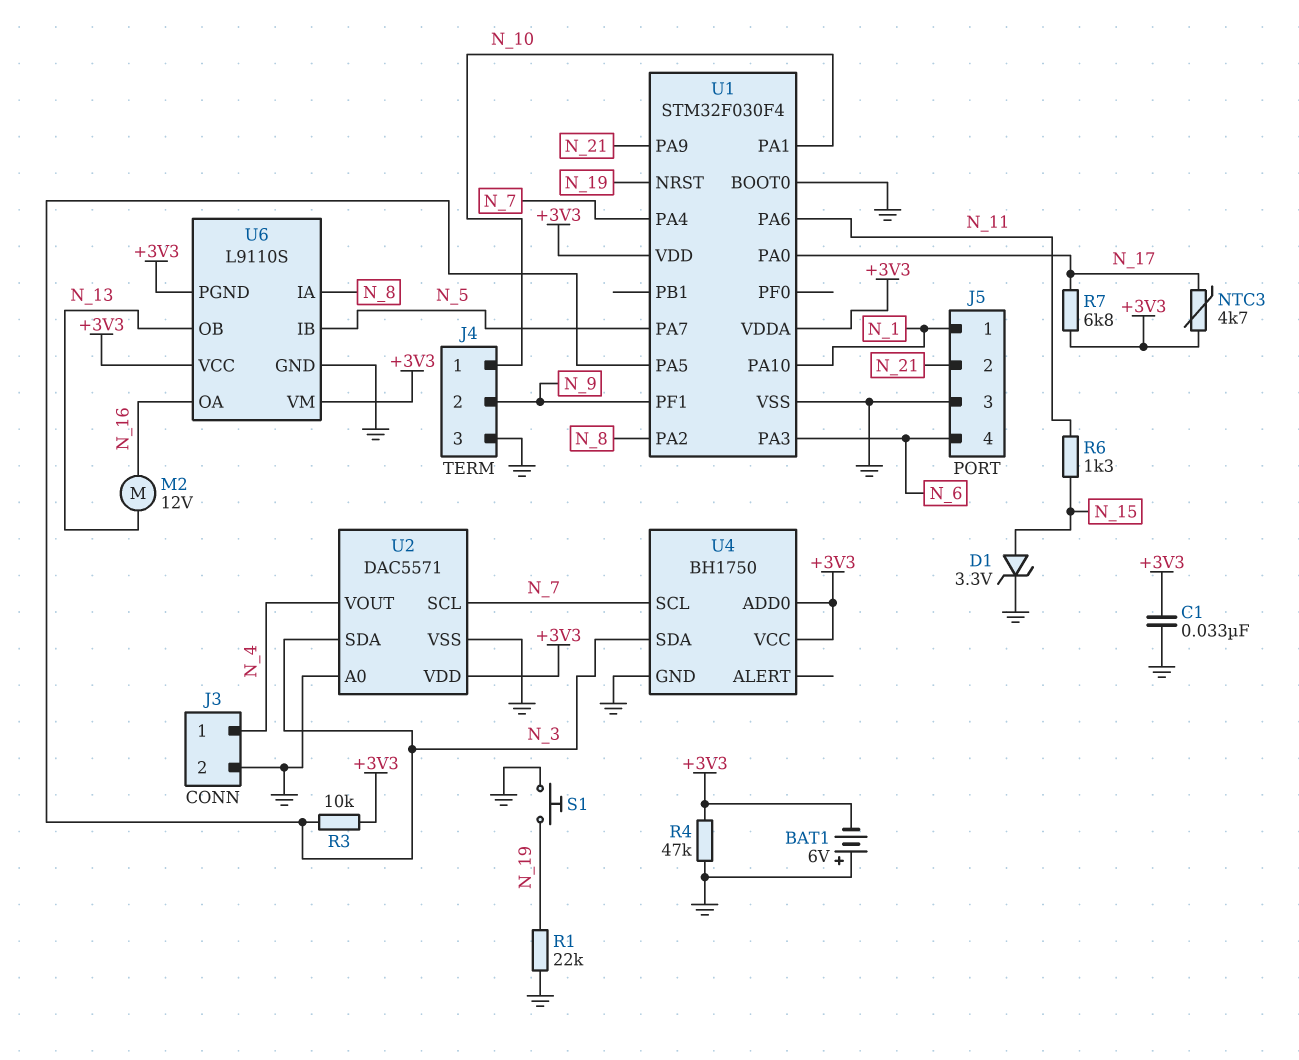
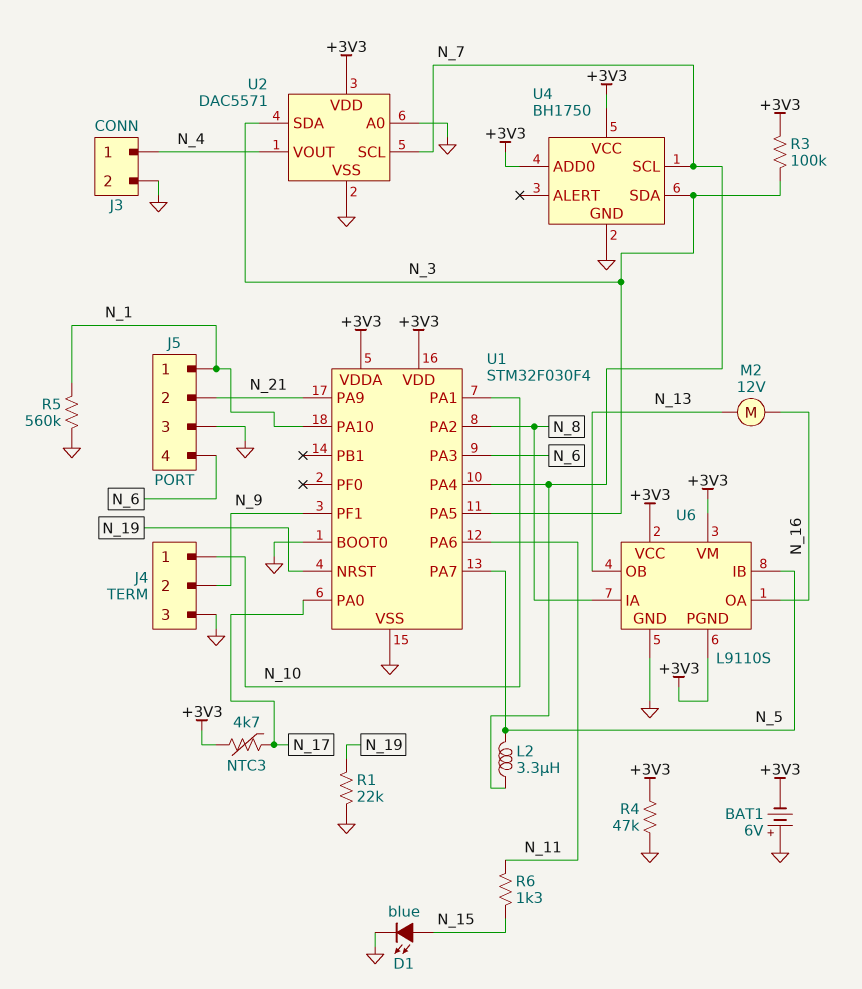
C1: 33nF (+3V3, GND) -> none
D1: zener 3.3V (A N_15, K GND) -> LED blue (A N_15, K GND)
L2: none -> 3.3uH (N_5, N_7)
R3: 10k (+3V3, N_3) -> 100k (+3V3, N_3)
R5: none -> 560k (GND, N_1)
R7: 6.8k (+3V3, N_17) -> none
S1: button (GND, N_19) -> none

